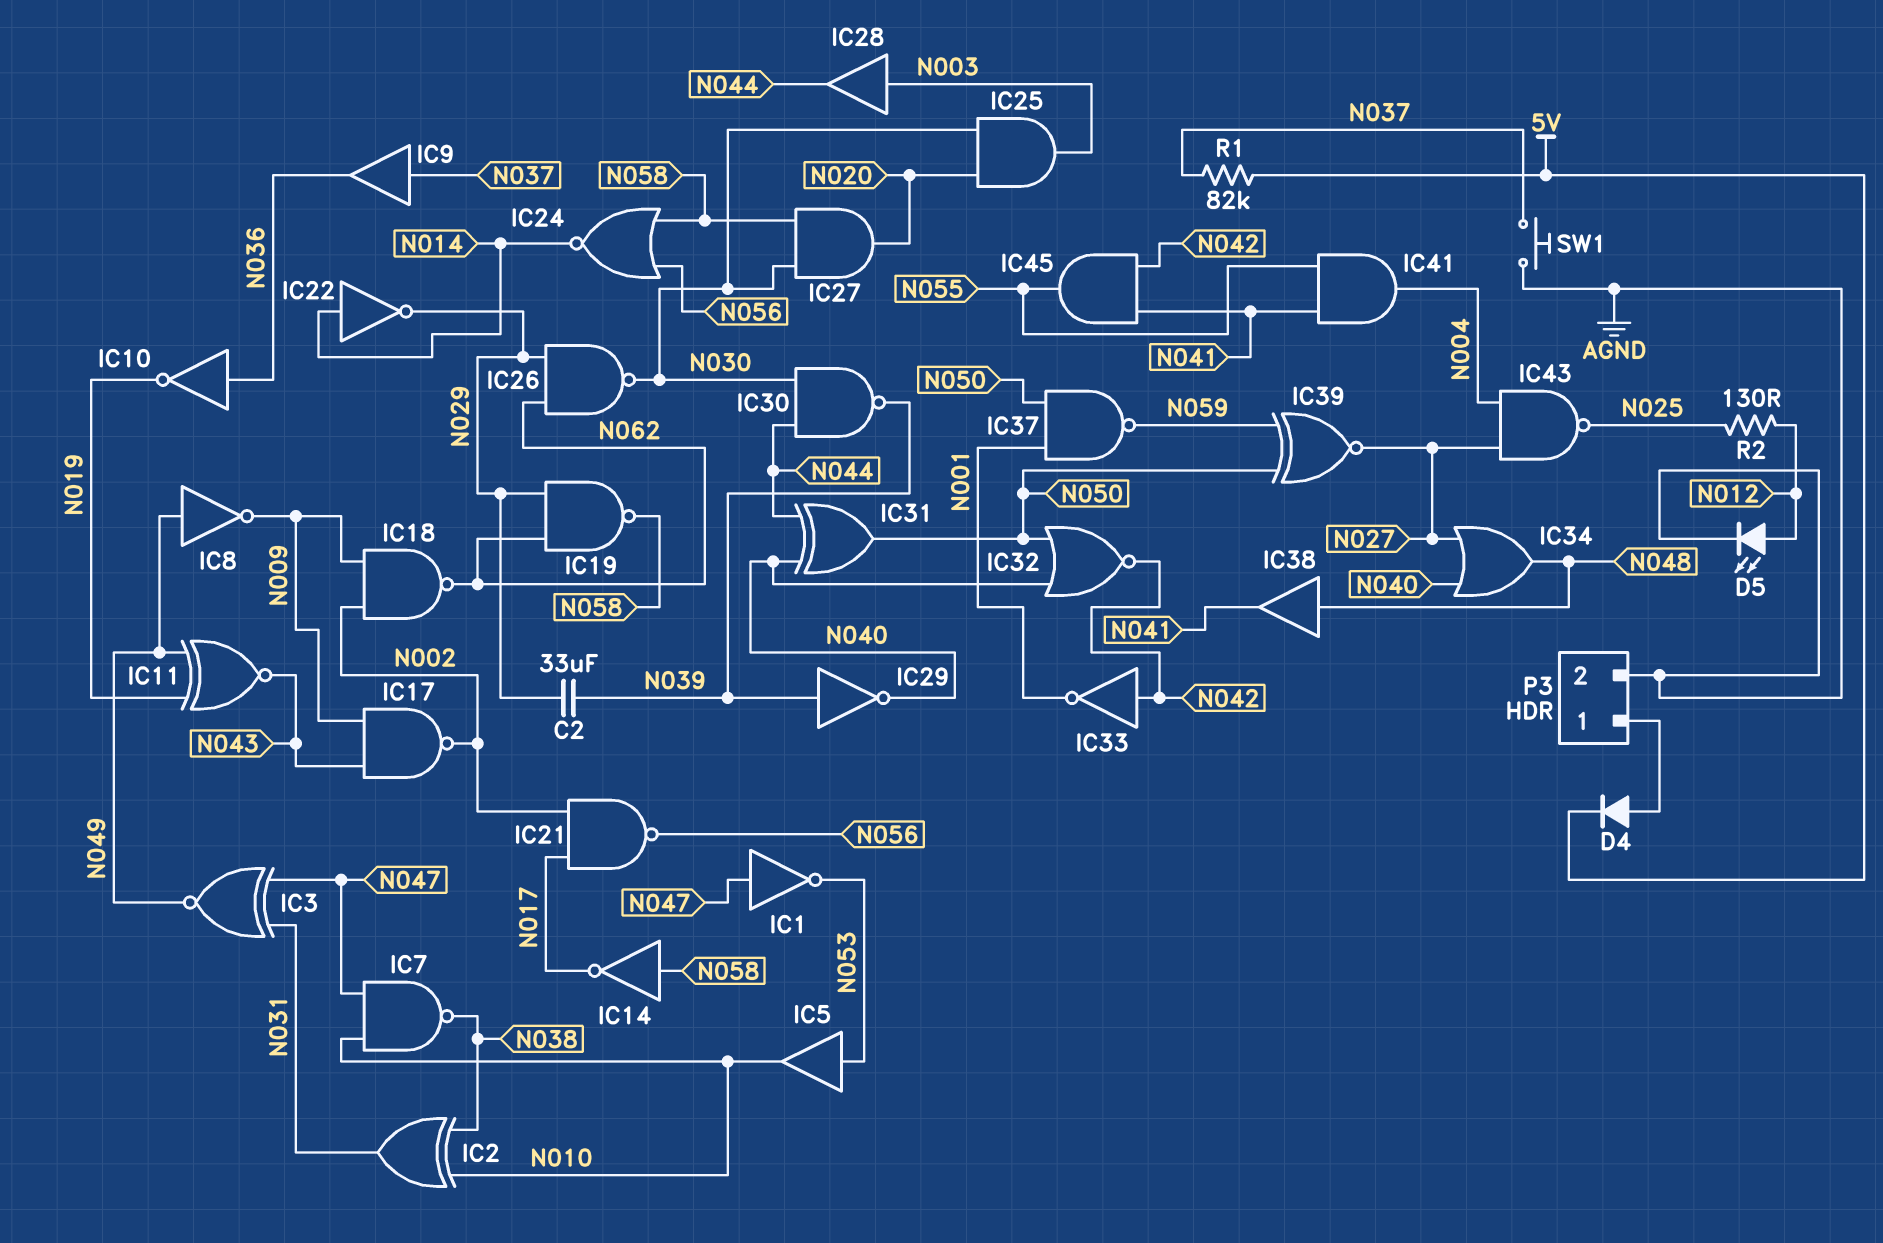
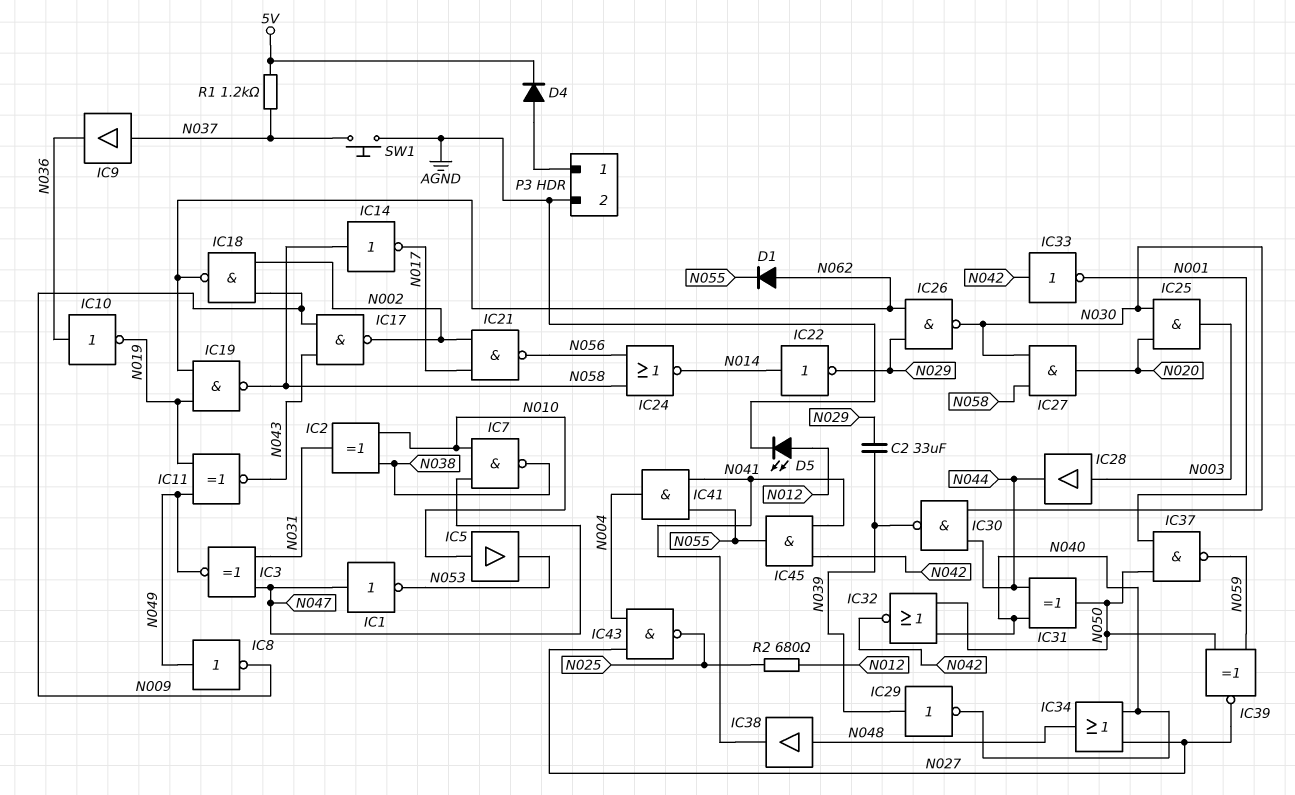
D1: none -> diode (A N062, K N055)
IC5: buffer (in N053, out N010) -> buffer (in N010, out N053)
IC19: NAND (in N029, in N062, out N058) -> NAND (in N019, in N062, out N058)
R1: 82k (5V, N037) -> 1.2k (5V, N037)
R2: 130 (N012, N025) -> 680 (N012, N025)

